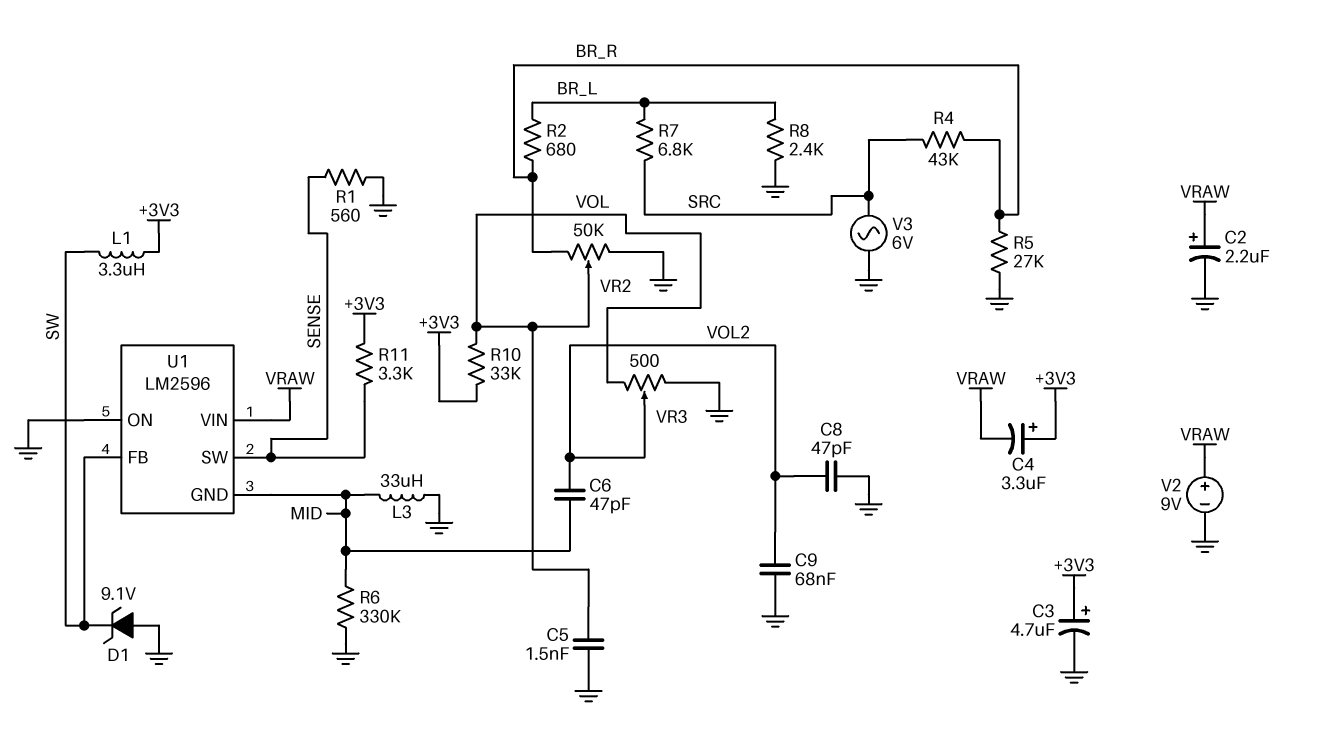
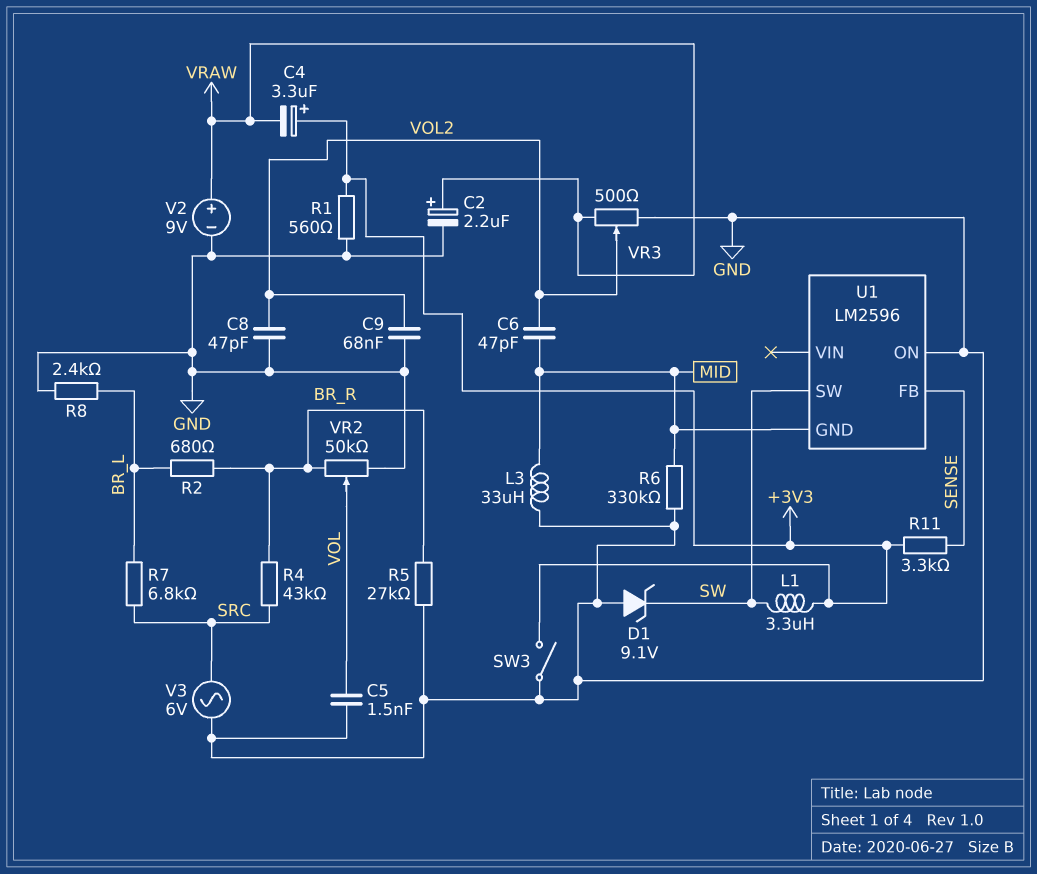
C3: 4.7uF (plus +3V3, minus GND) -> none
R1: 560 (GND, SENSE) -> 560 (+3V3, GND)
R10: 33k (+3V3, VOL) -> none
SW3: none -> switch (+3V3, GND)
U1 pin FB: SW -> SENSE
U1 pin SW: SENSE -> SW
U1 pin VIN: VRAW -> none
VR3: 500 (GND, VOL, wiper VOL2) -> 500 (GND, VRAW, wiper VOL2)

